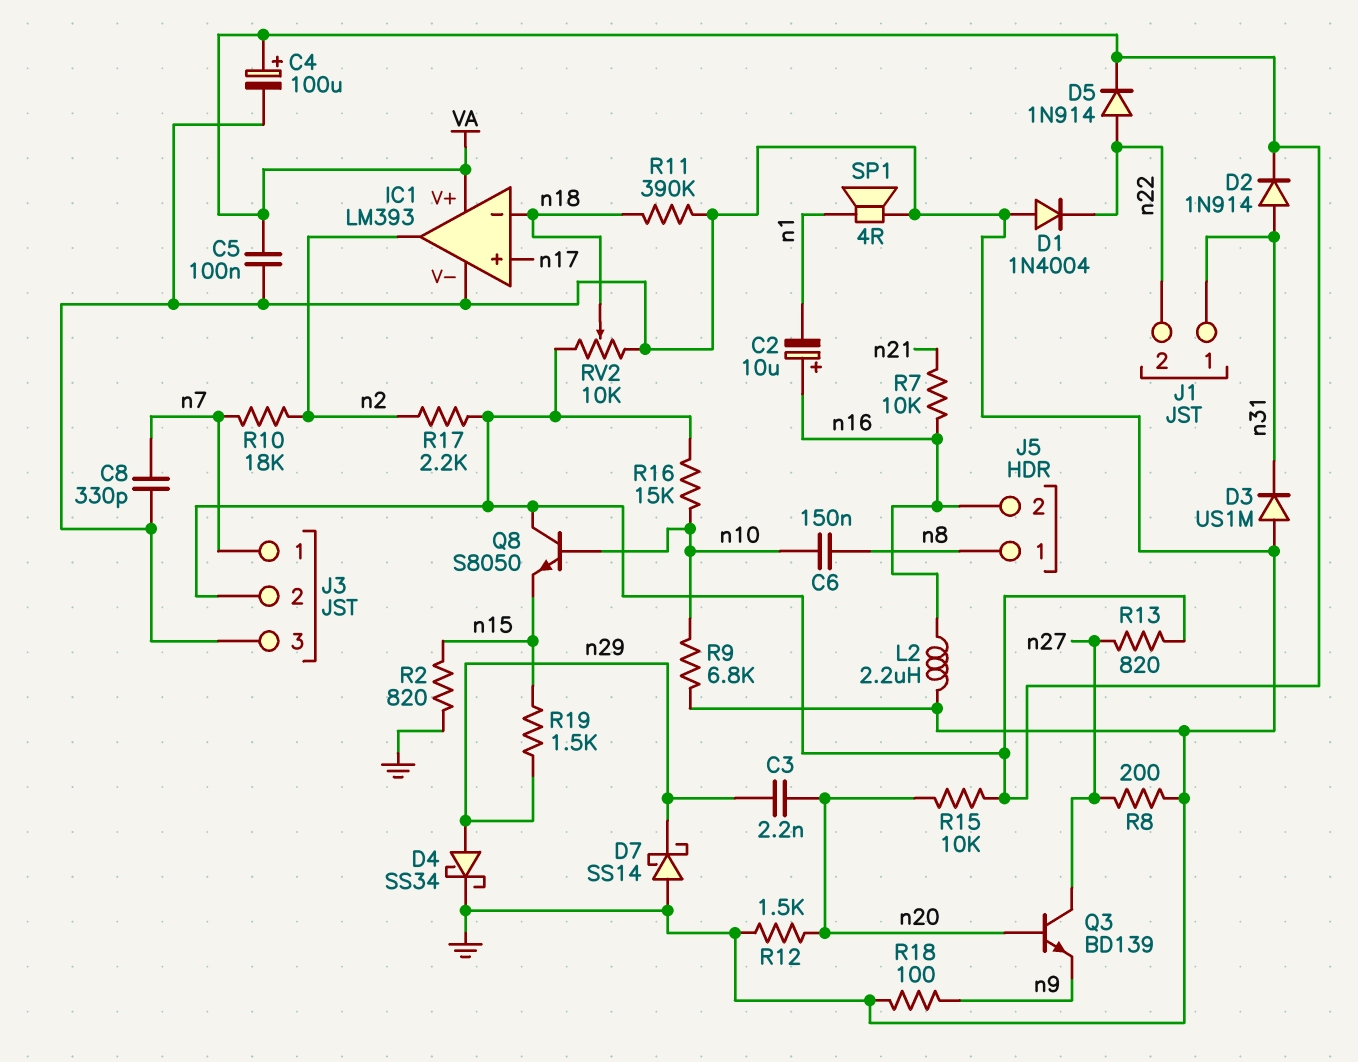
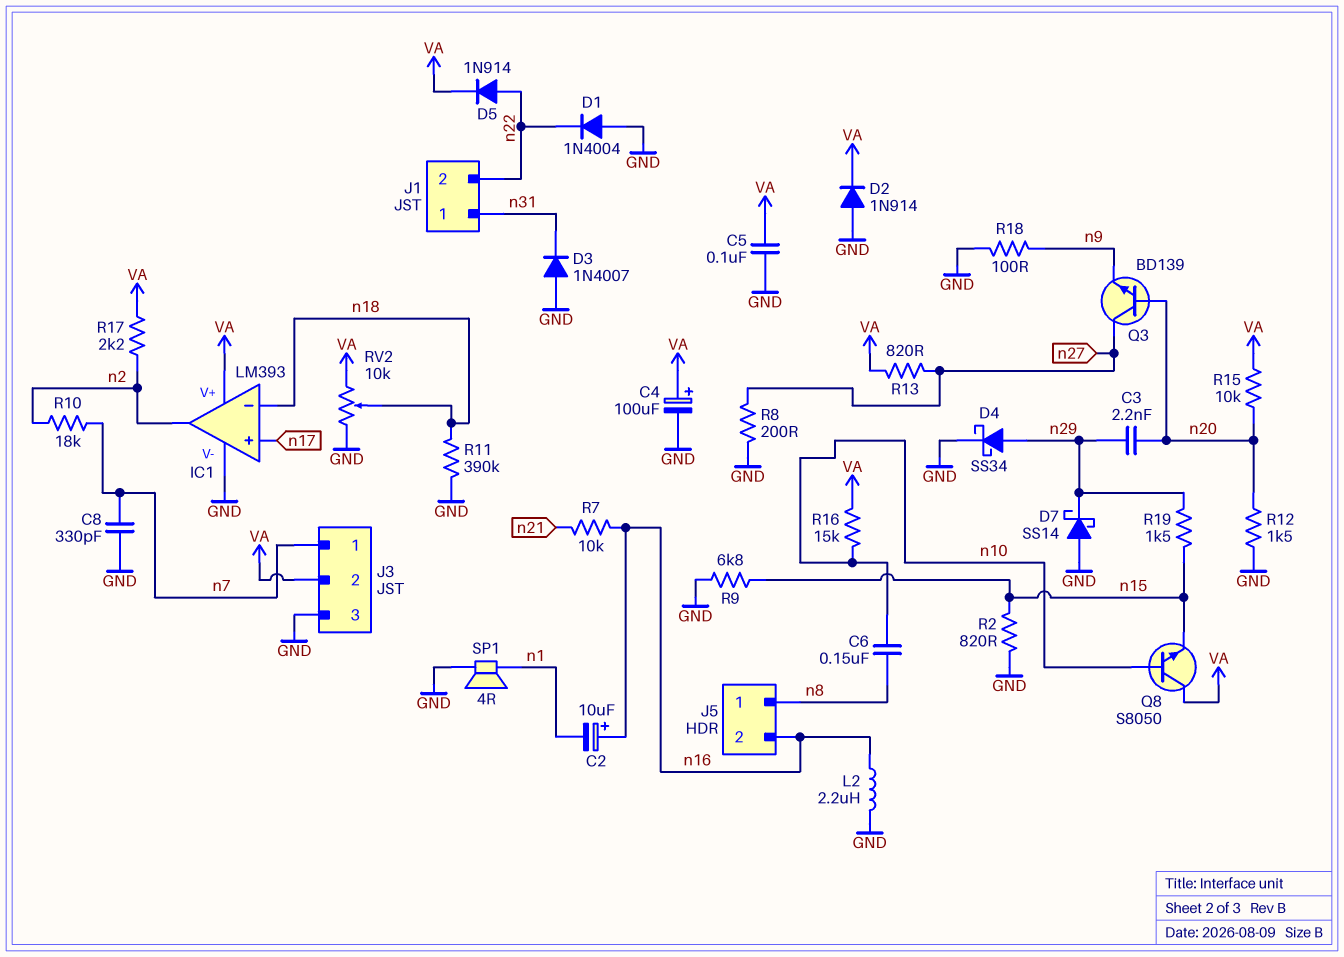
D2: diode 1N914 (A n31, K VA) -> diode 1N914 (A GND, K VA)
D3: diode US1M (A GND, K n31) -> diode 1N4007 (A GND, K n31)
R9: 6.8k (GND, n10) -> 6.8k (GND, n15)

